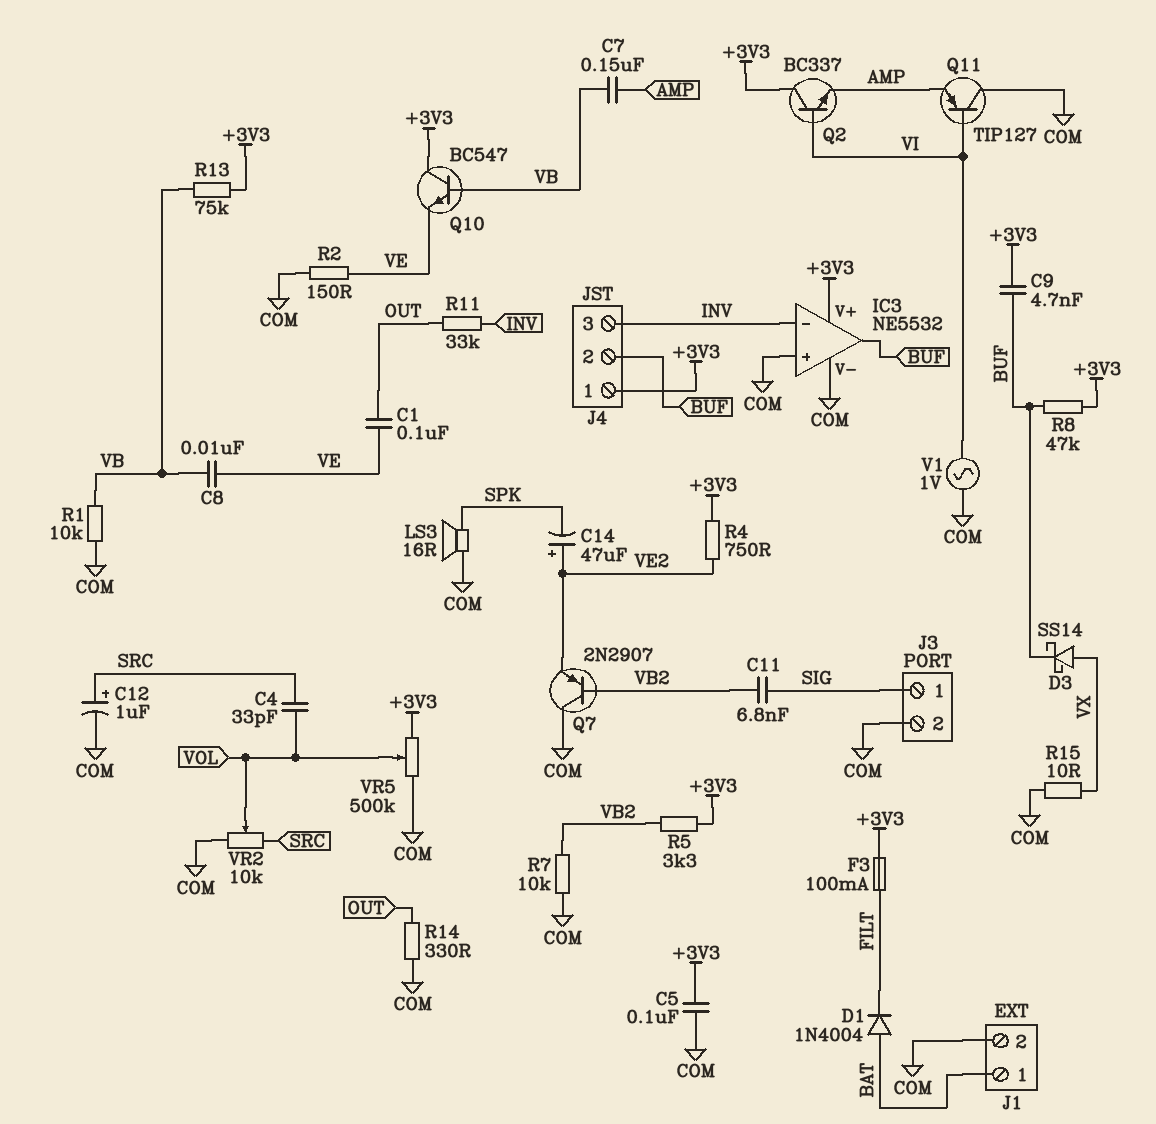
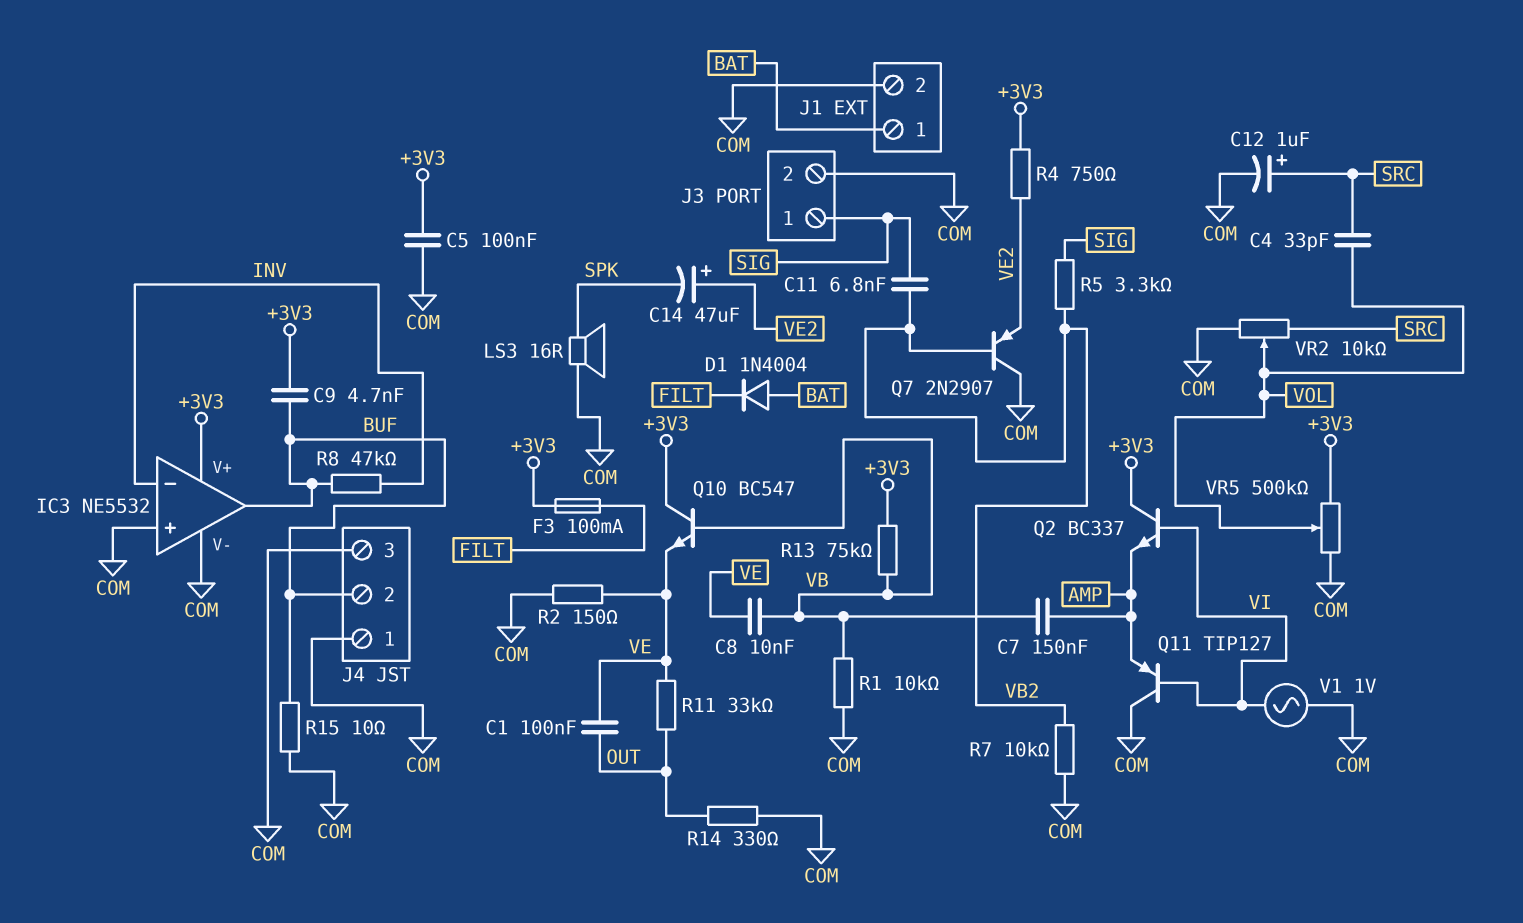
D3: schottky SS14 (A VX, K BUF) -> none
J4 pin 1: +3V3 -> COM
J4 pin 3: INV -> COM
R5: 3.3k (+3V3, VB2) -> 3.3k (SIG, VB2)
R8: 47k (+3V3, BUF) -> 47k (BUF, INV)
R11: 33k (INV, OUT) -> 33k (OUT, VE)
R15: 10 (COM, VX) -> 10 (BUF, COM)

